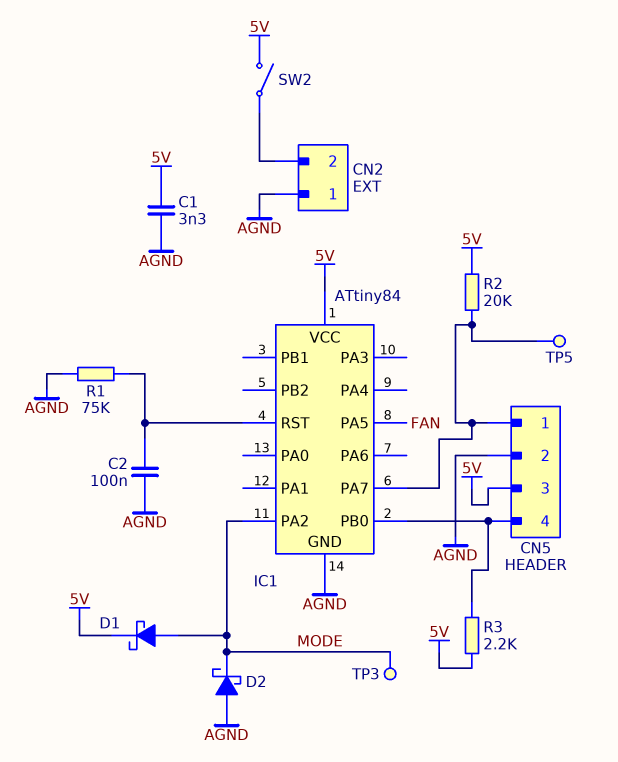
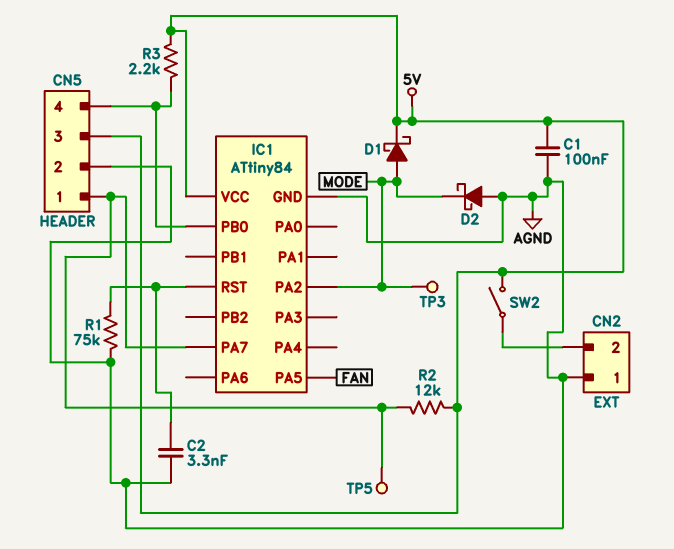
C1: 3.3nF (5V, AGND) -> 100nF (5V, AGND)
C2: 100nF (AGND, IC1/RST) -> 3.3nF (AGND, IC1/RST)
R2: 20k (5V, CN5/1) -> 12k (5V, CN5/1)

